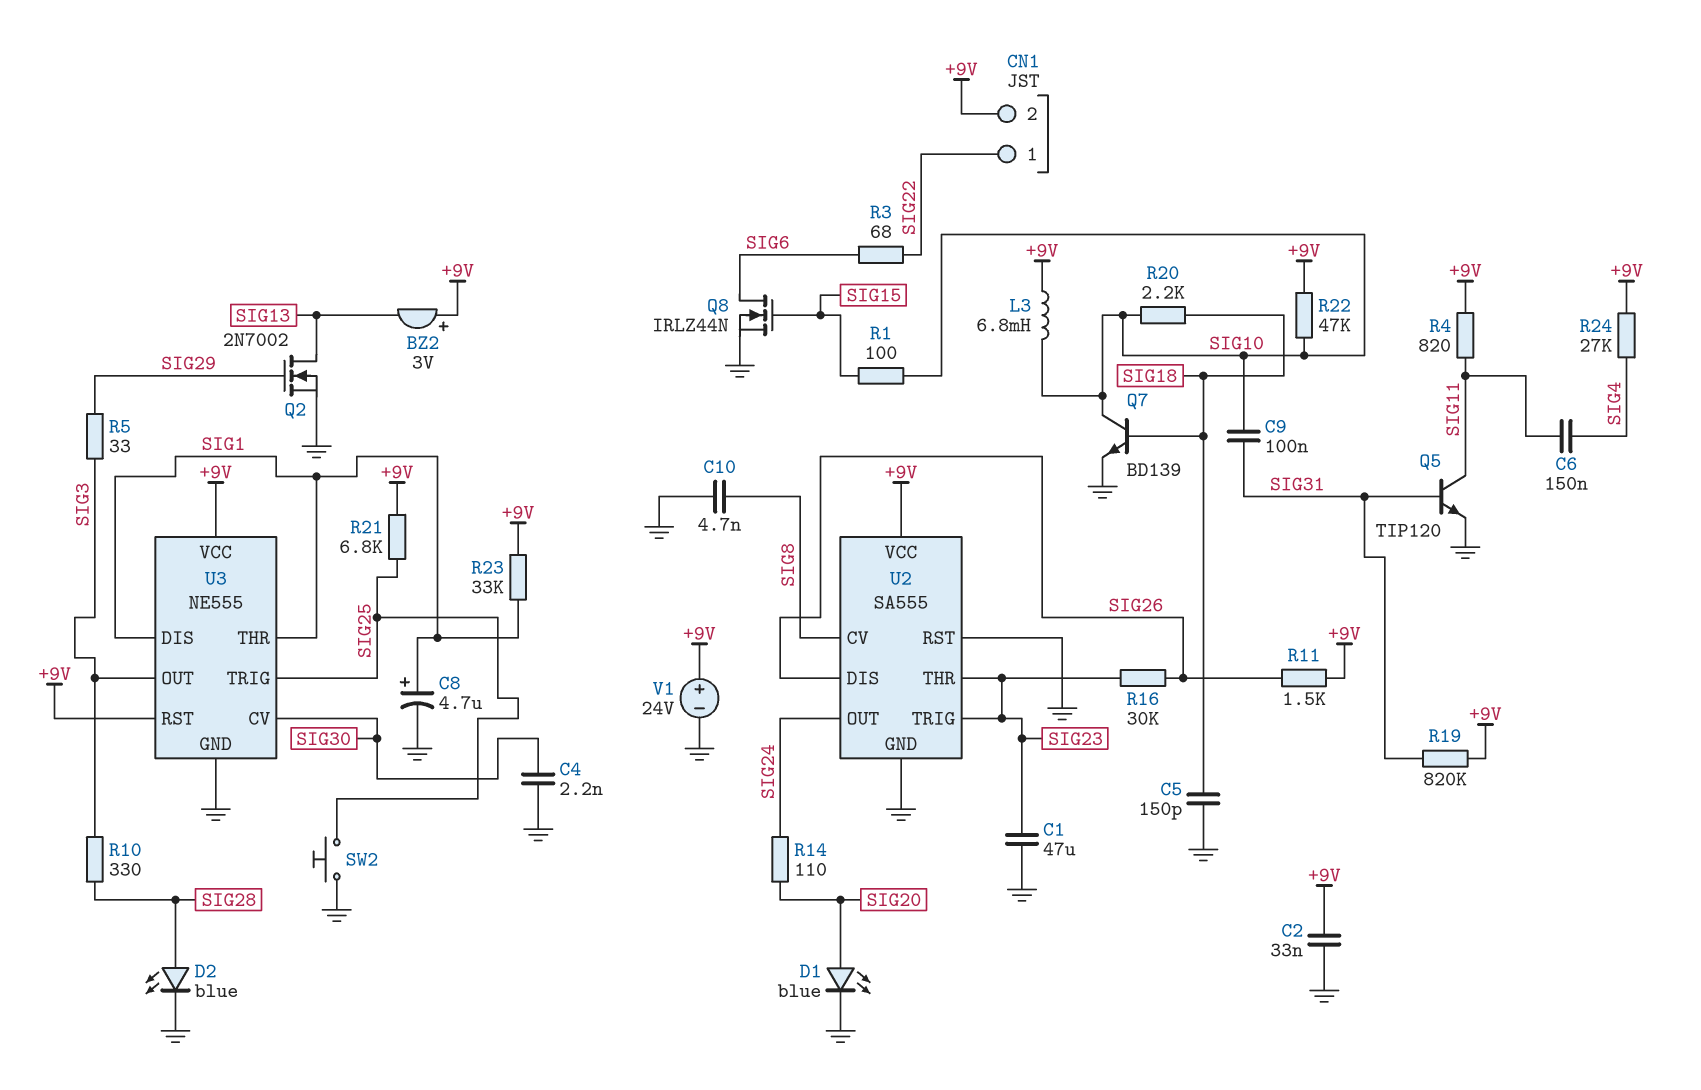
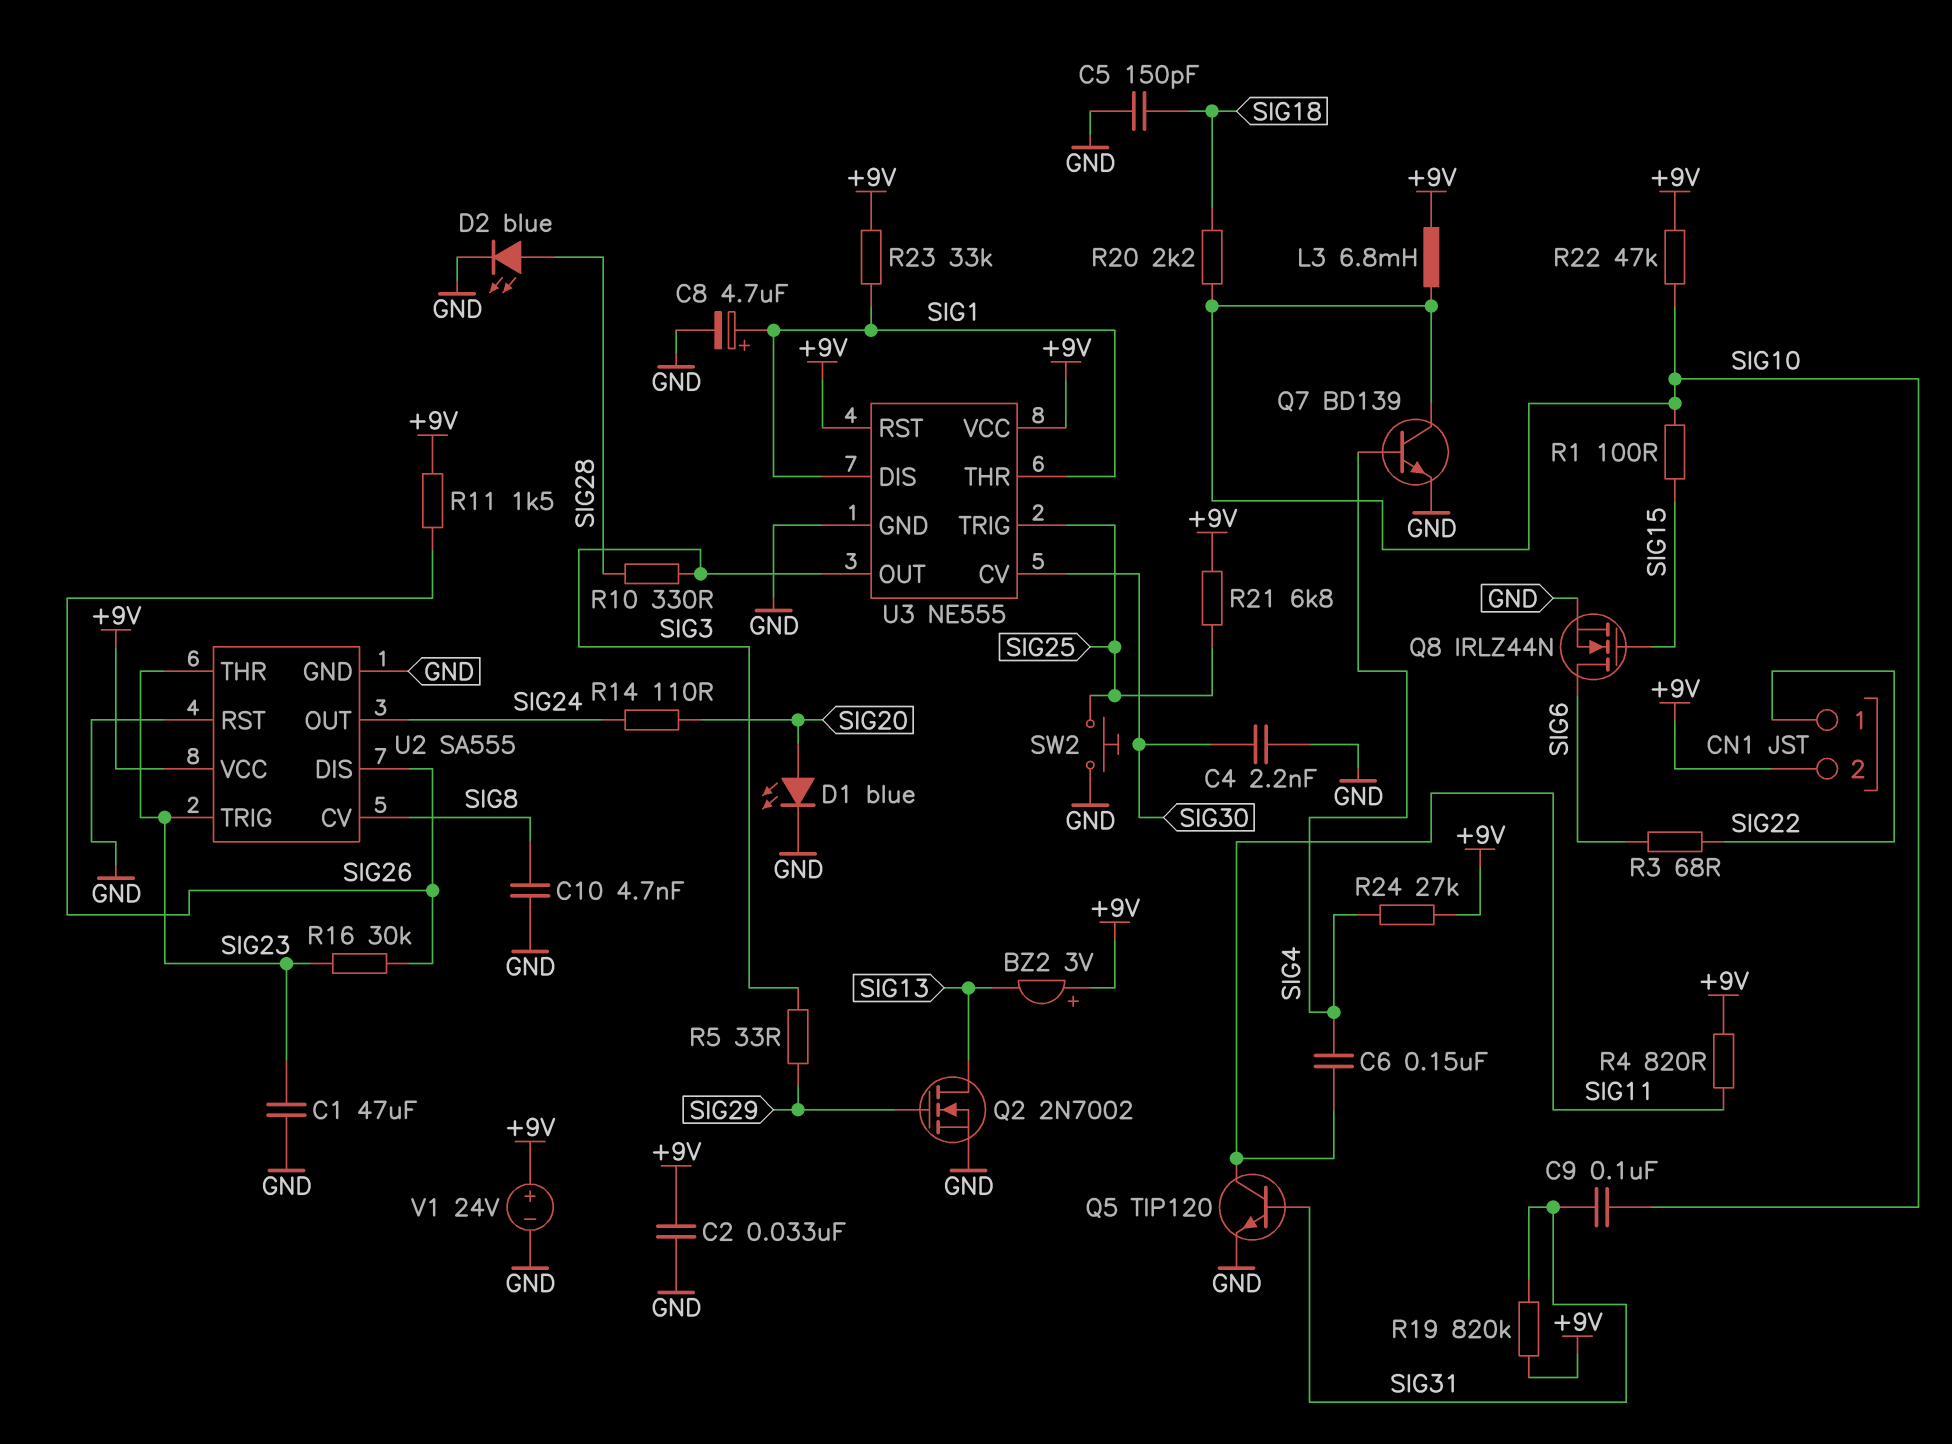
Q7: NPN BD139 (B SIG18, C SIG10, E GND) -> NPN BD139 (B SIG4, C SIG10, E GND)

